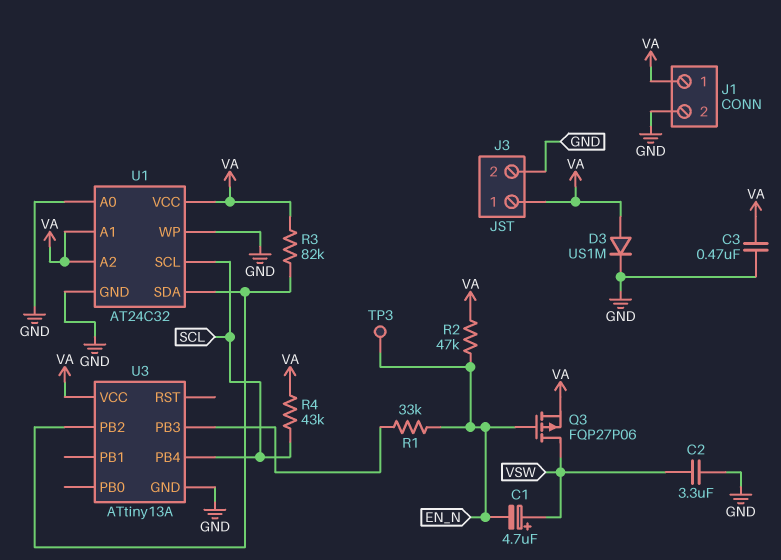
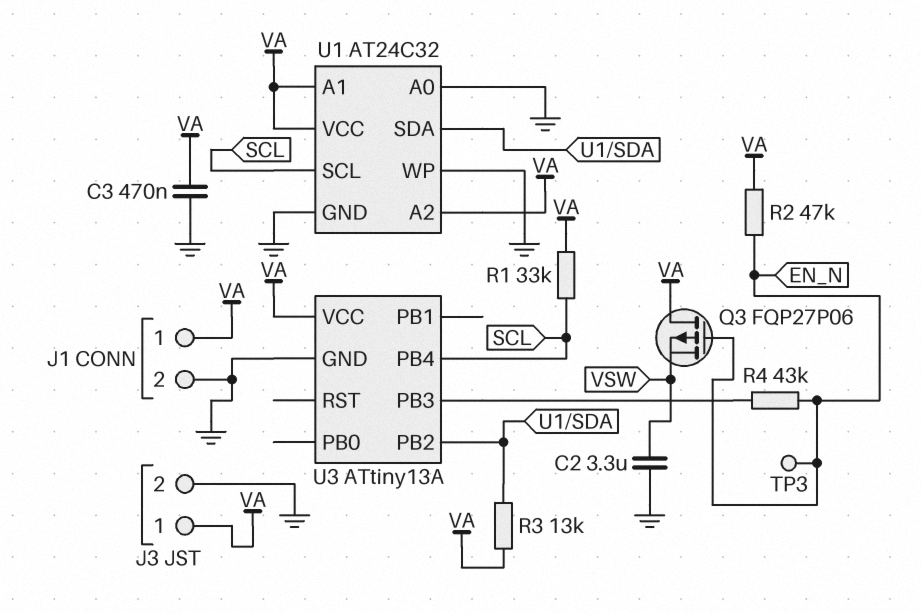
C1: 4.7uF (plus VSW, minus EN_N) -> none
D3: diode US1M (A VA, K GND) -> none
Q3: PMOS FQP27P06 (G EN_N, D VSW, S VA) -> PMOS FQP27P06 (G EN_N, D VA, S VSW)
R1: 33k (EN_N, U3/PB3) -> 33k (SCL, VA)
R3: 82k (U1/SDA, VA) -> 13k (U1/SDA, VA)
R4: 43k (SCL, VA) -> 43k (EN_N, U3/PB3)

